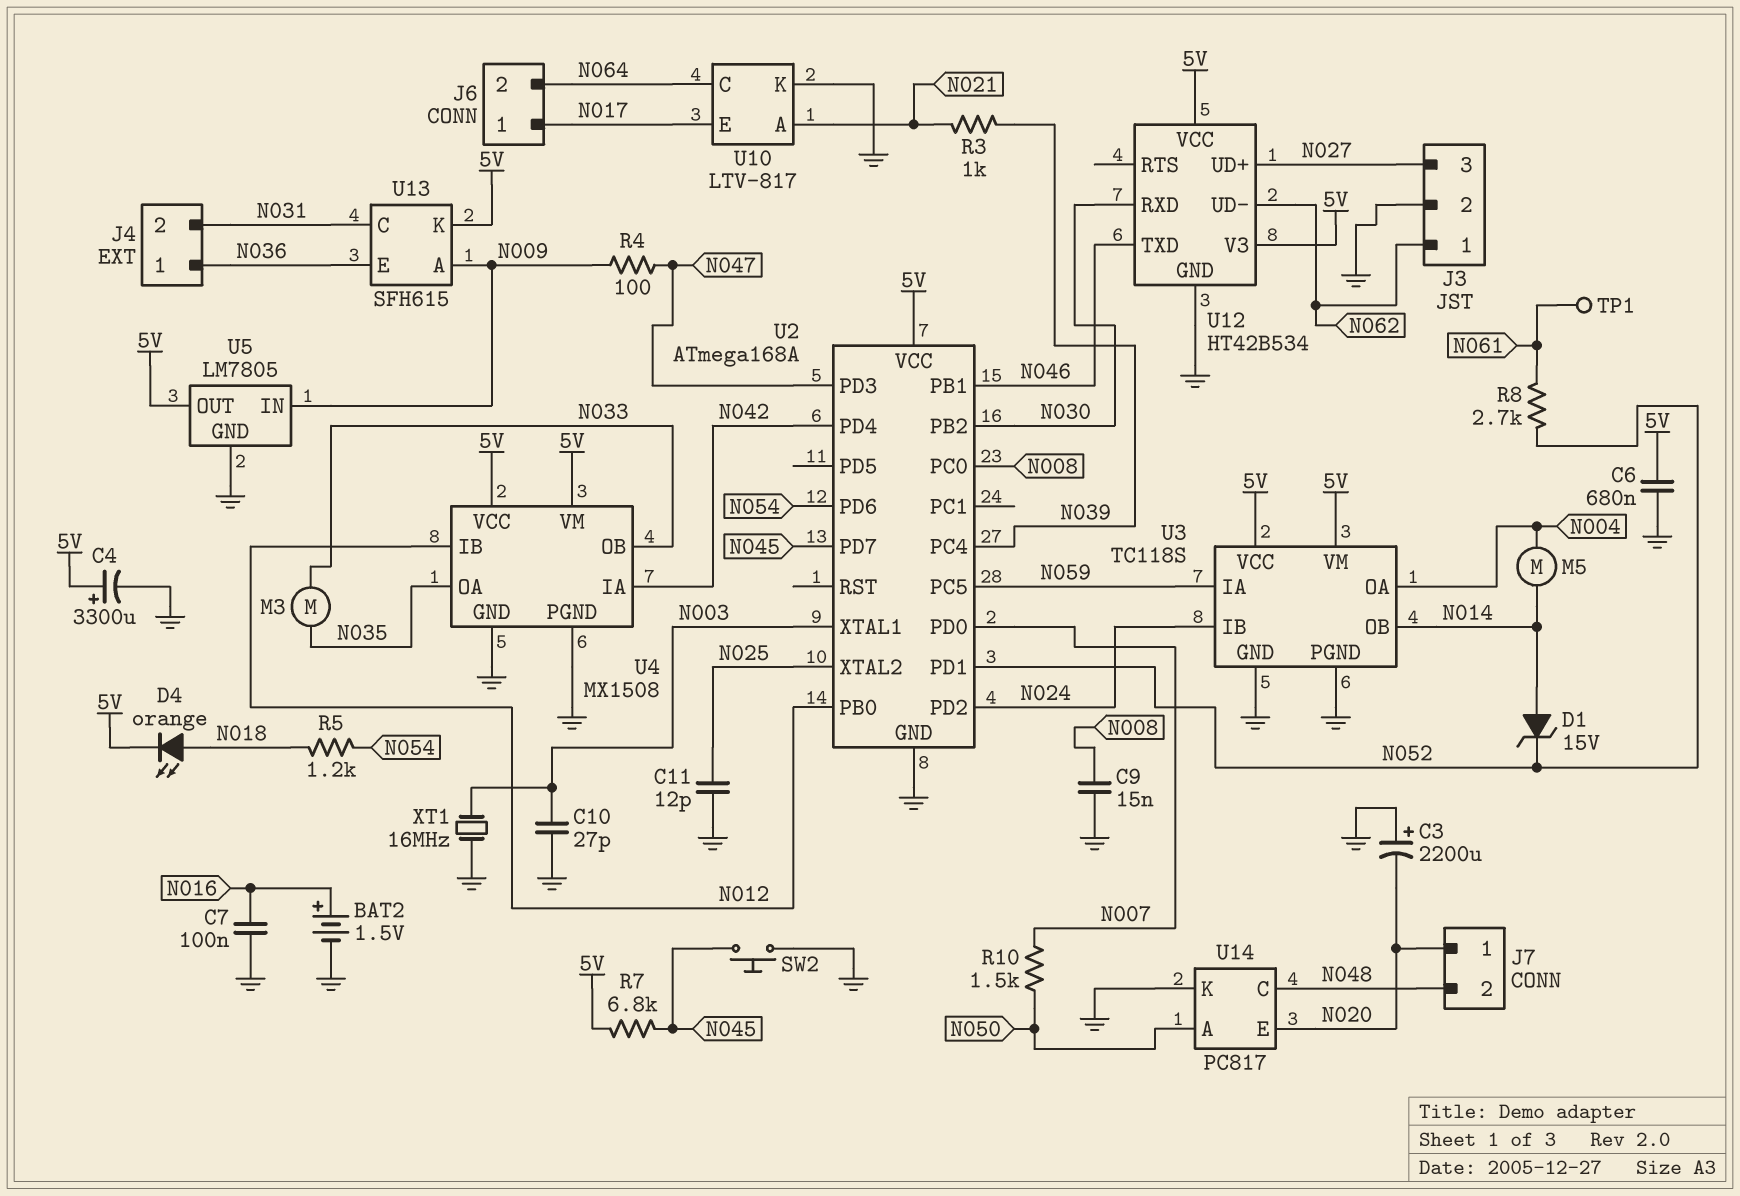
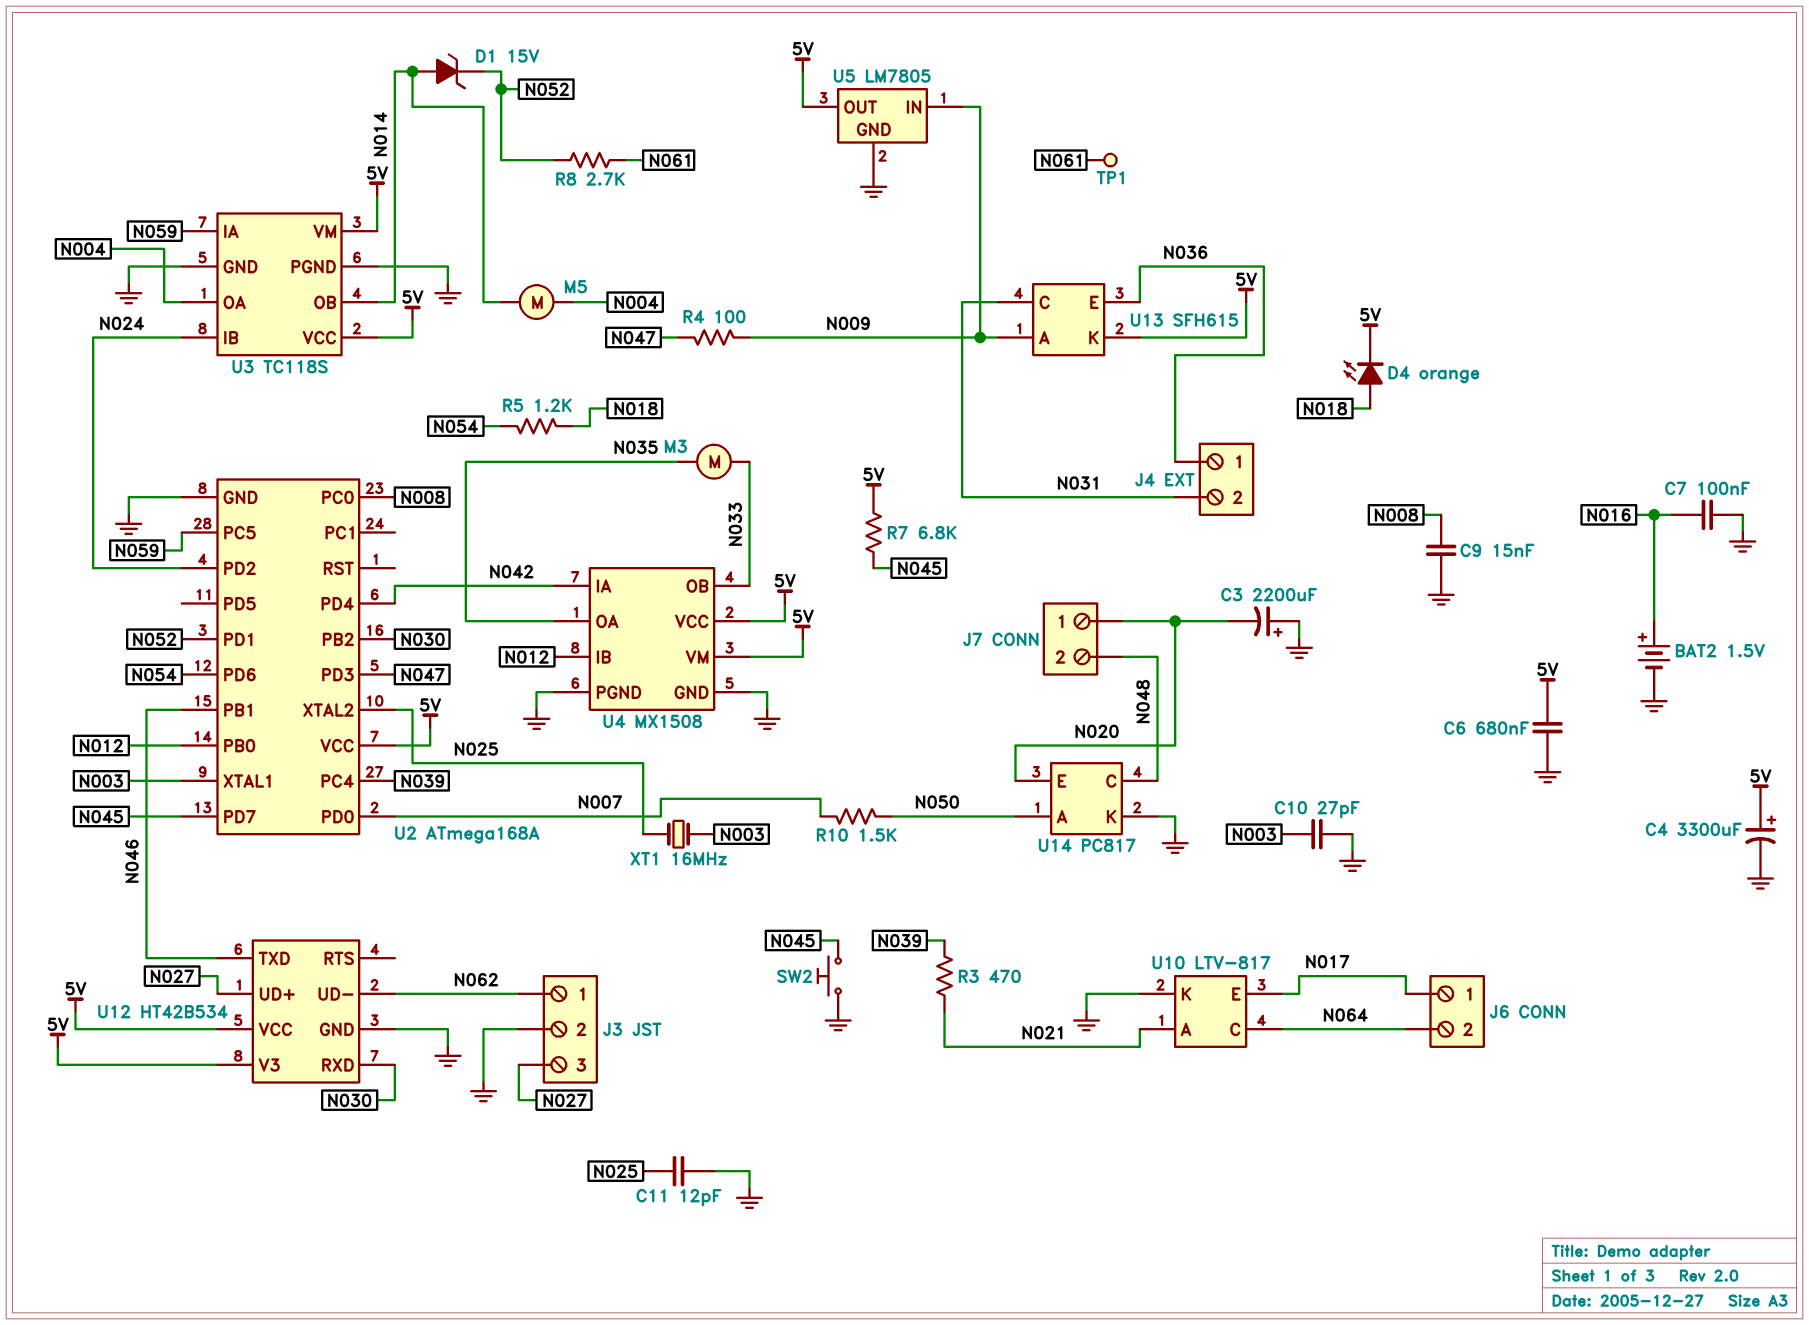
R3: 1k (N021, N039) -> 470 (N021, N039)
XT1: 16MHz (GND, N003) -> 16MHz (N003, N025)

